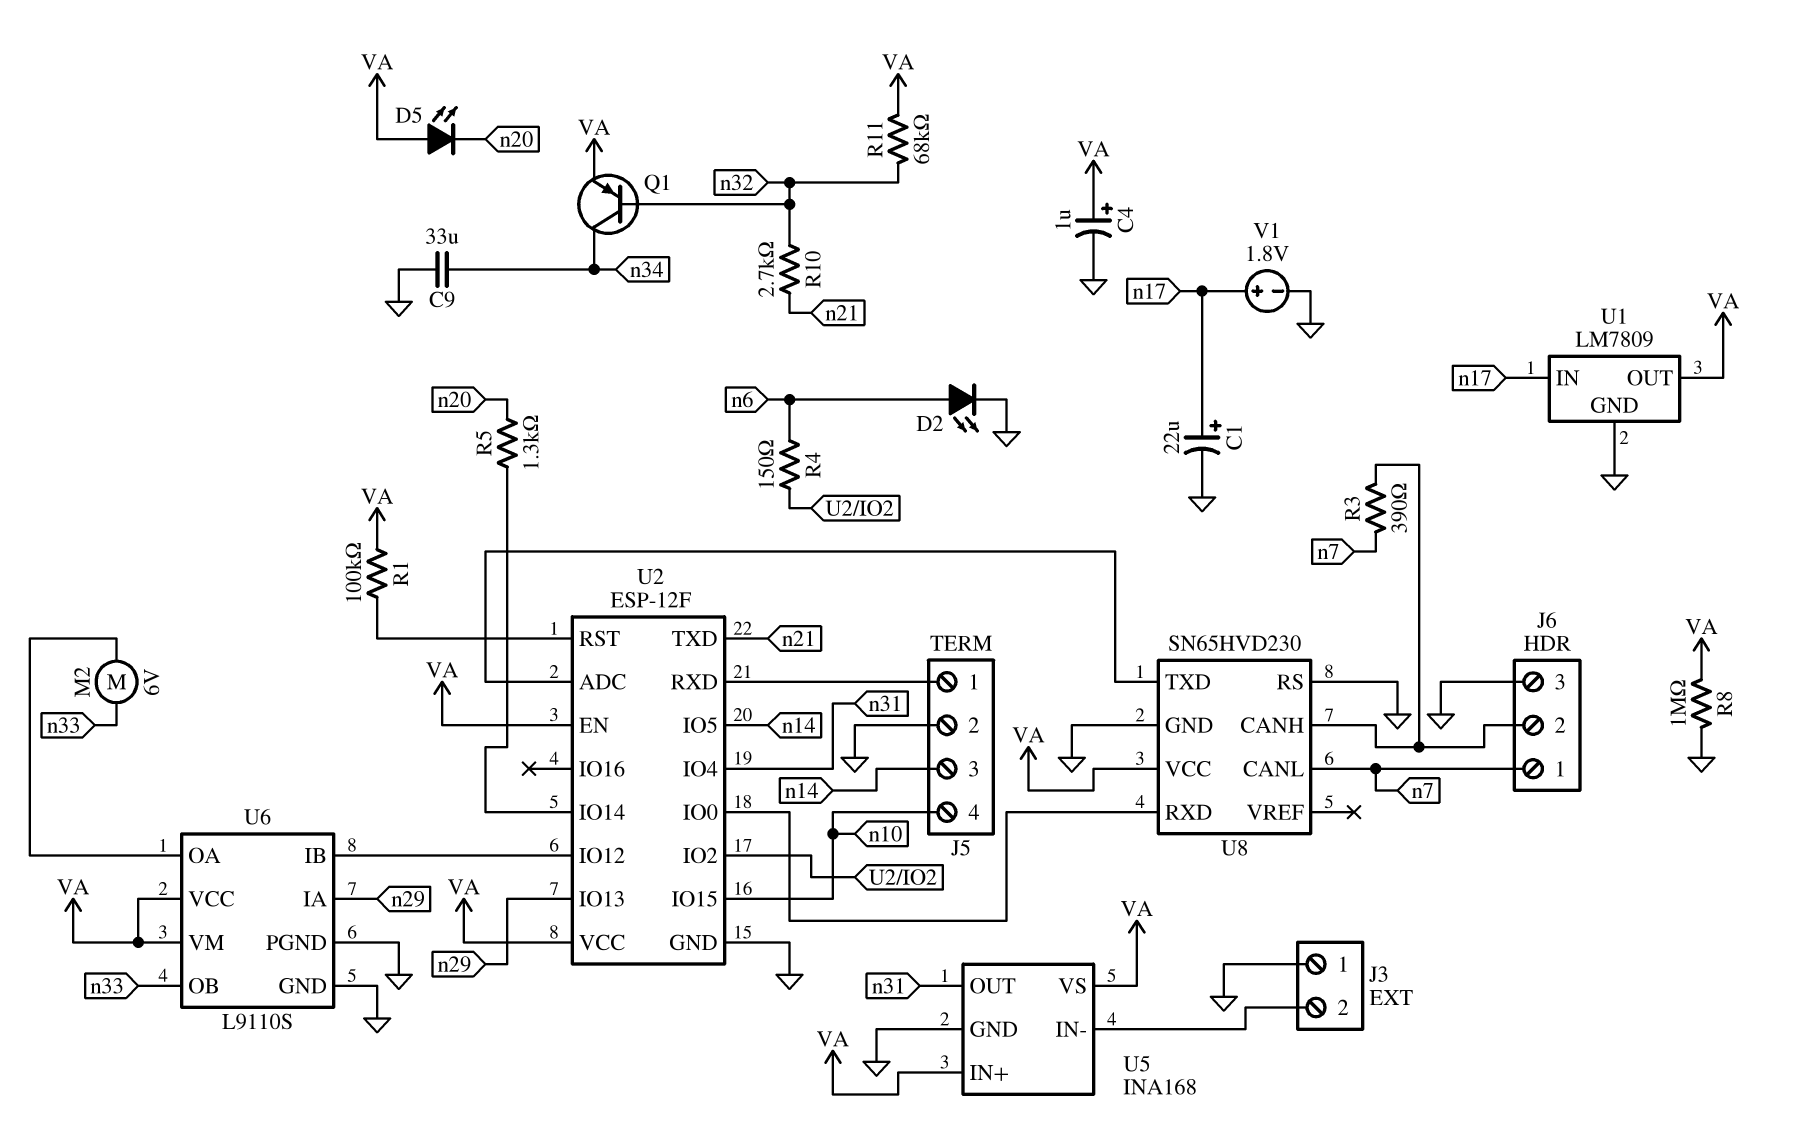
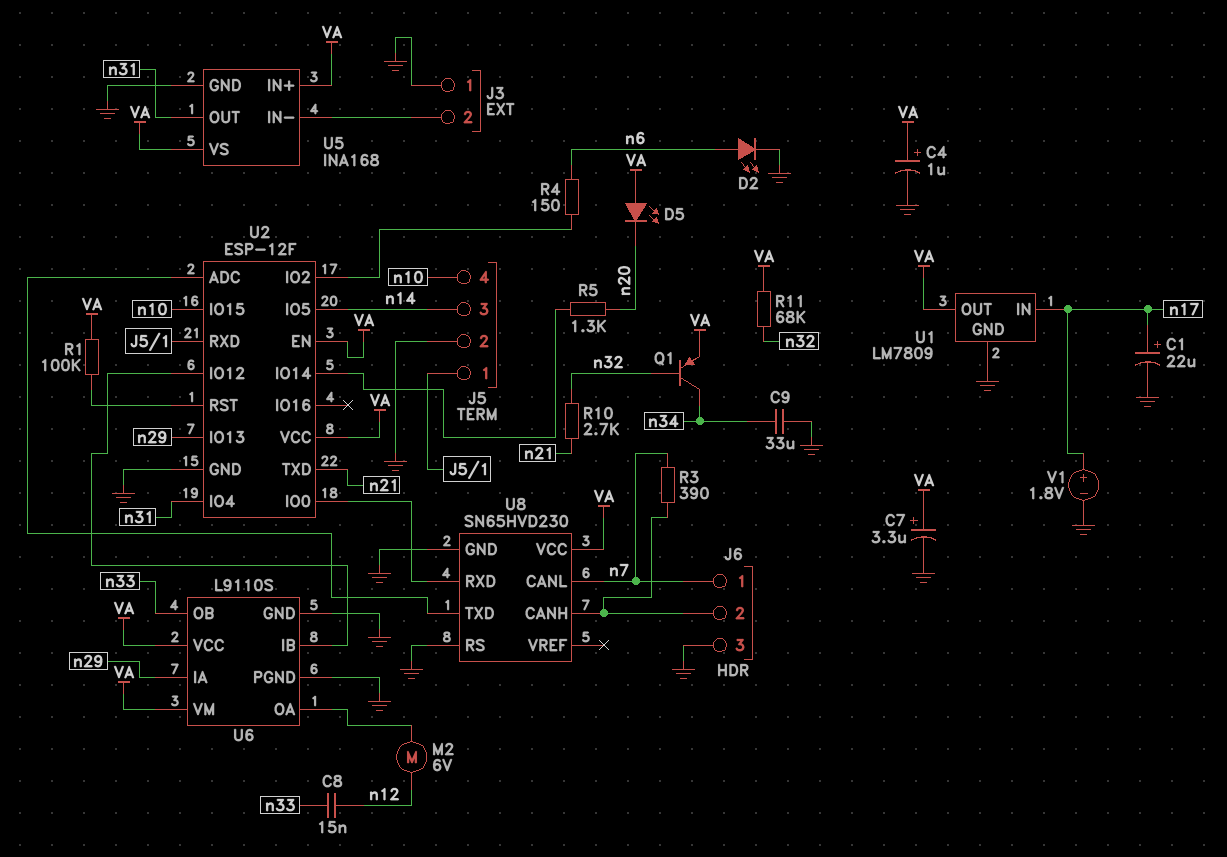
C7: none -> 3.3uF (plus VA, minus GND)
C8: none -> 15nF (n12, n33)
M2: motor 6V (U6/OA, n33) -> motor 6V (U6/OA, n12)
R8: 1M (GND, VA) -> none

